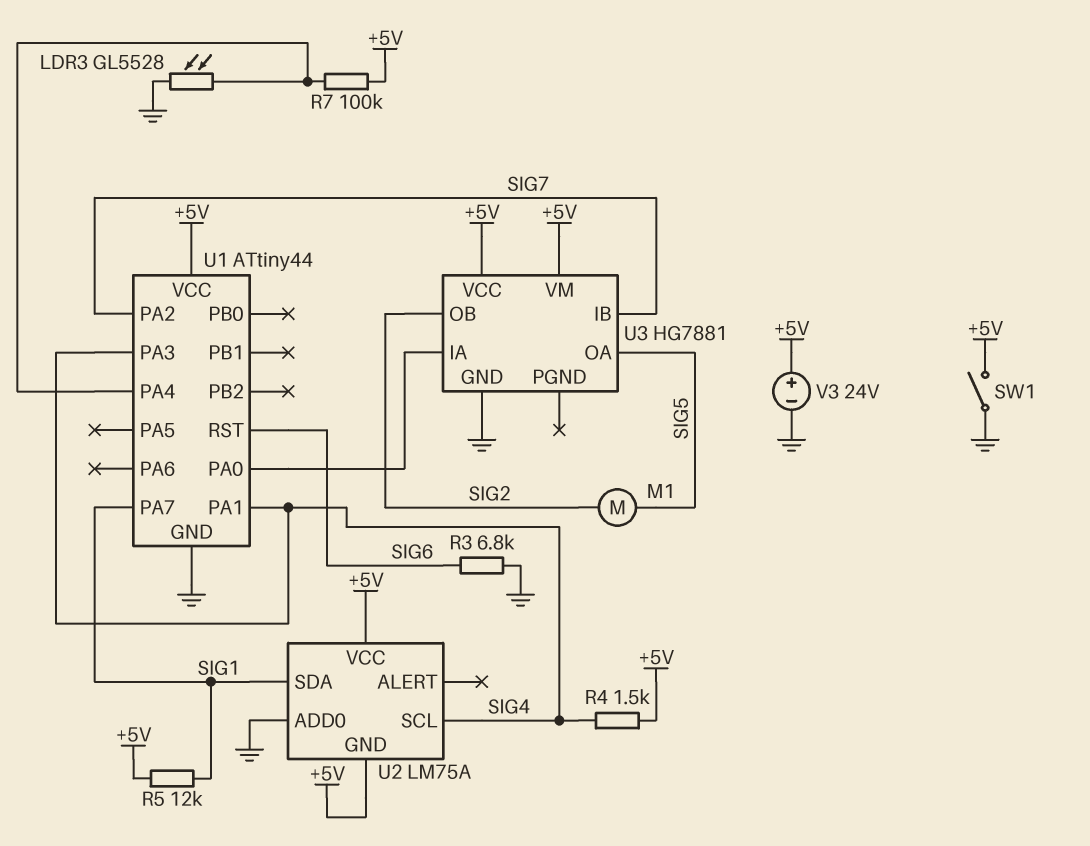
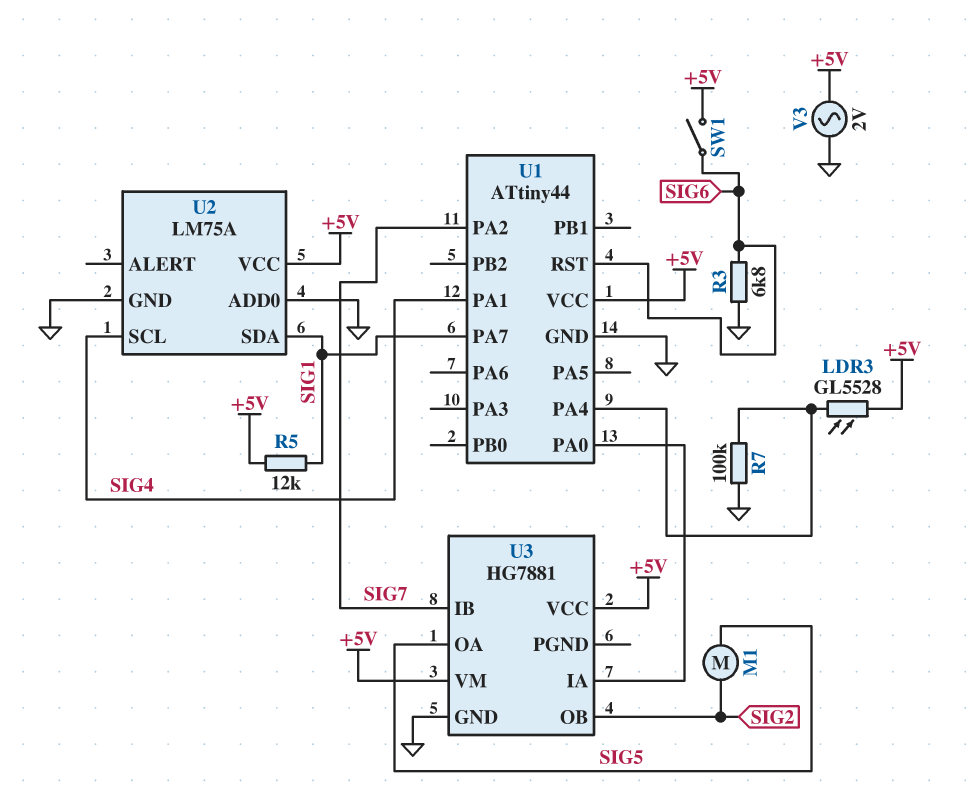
LDR3: GL5528 (GND, U1/PA4) -> GL5528 (+5V, U1/PA4)
R4: 1.5k (+5V, SIG4) -> none
R7: 100k (+5V, U1/PA4) -> 100k (GND, U1/PA4)
SW1: switch (+5V, GND) -> switch (+5V, SIG6)
U1 pin PA3: SIG4 -> none
U2 pin GND: +5V -> GND
V3: 24V (plus +5V, minus GND) -> AC 2V (+5V, GND)

